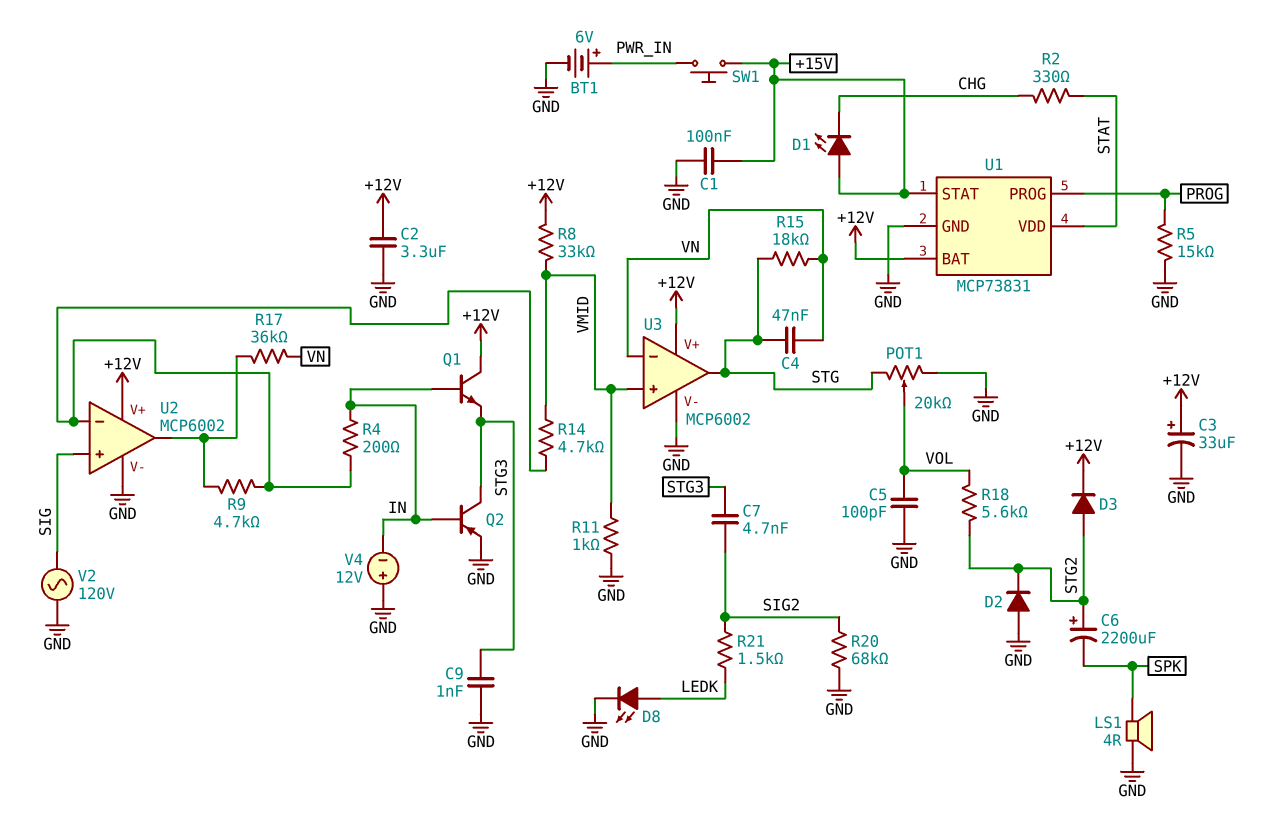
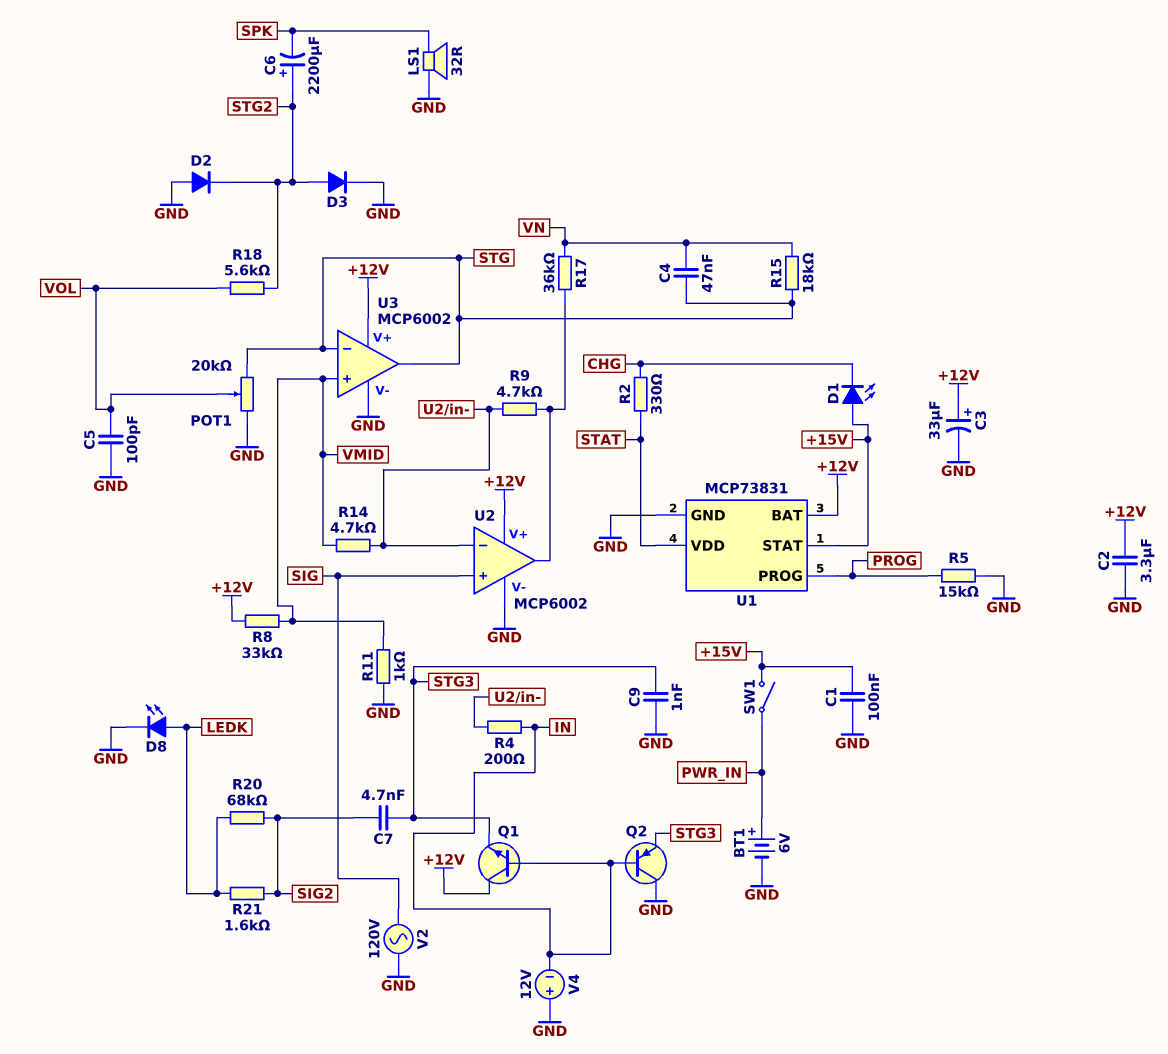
D3: diode (A STG2, K +12V) -> diode (A STG2, K GND)
LS1: speaker 4R (GND, SPK) -> speaker 32R (GND, SPK)
Q2: PNP (B IN, C STG3, E GND) -> PNP (B IN, C GND, E STG3)
R20: 68k (GND, SIG2) -> 68k (LEDK, SIG2)
R21: 1.5k (LEDK, SIG2) -> 1.6k (LEDK, SIG2)
SW1: button (+15V, PWR_IN) -> switch (+15V, PWR_IN)
U3 pin in-: VN -> STG

